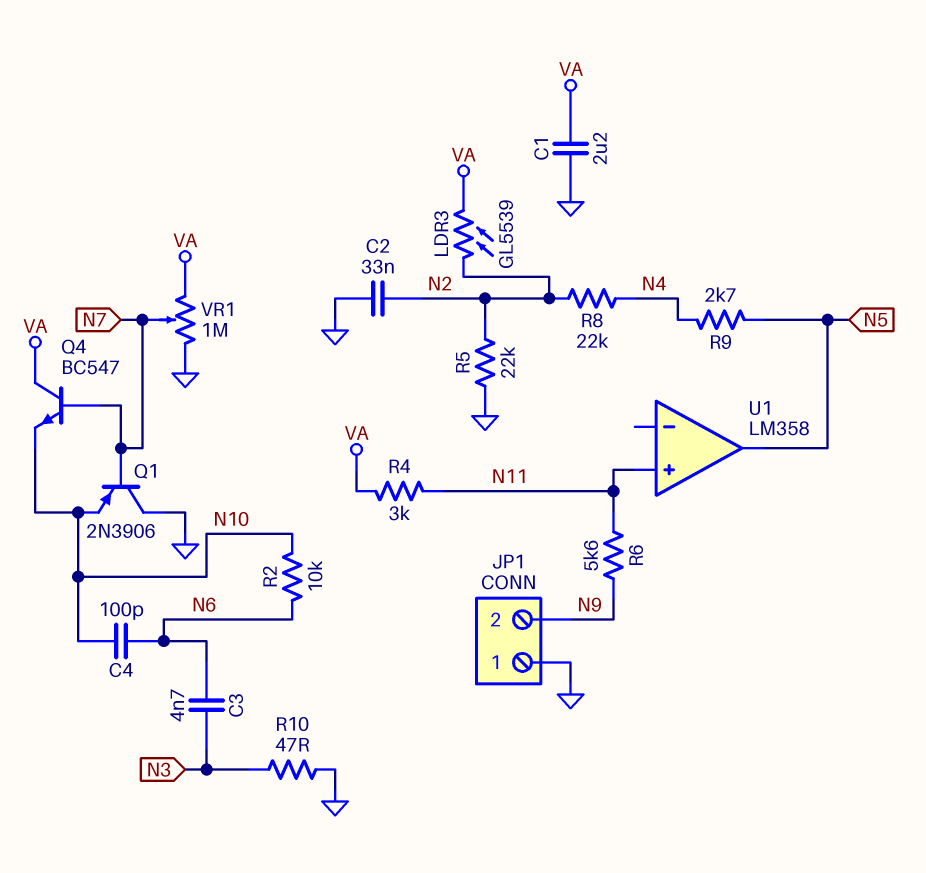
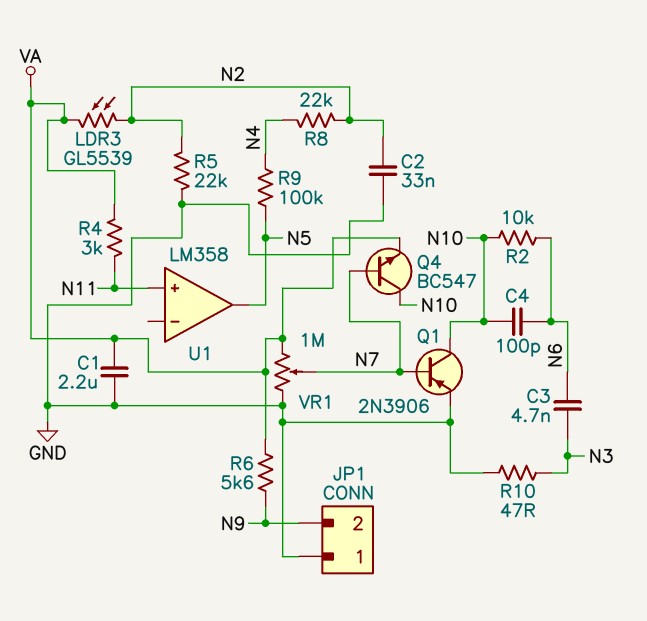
Q1: PNP 2N3906 (B N7, C GND, E N10) -> PNP 2N3906 (B N7, C N10, E GND)
Q4: NPN BC547 (B N7, C VA, E N10) -> NPN BC547 (B N7, C N10, E VA)
R6: 5.6k (N9, N11) -> 5.6k (N9, VA)
R9: 2.7k (N4, N5) -> 100k (N4, N5)

